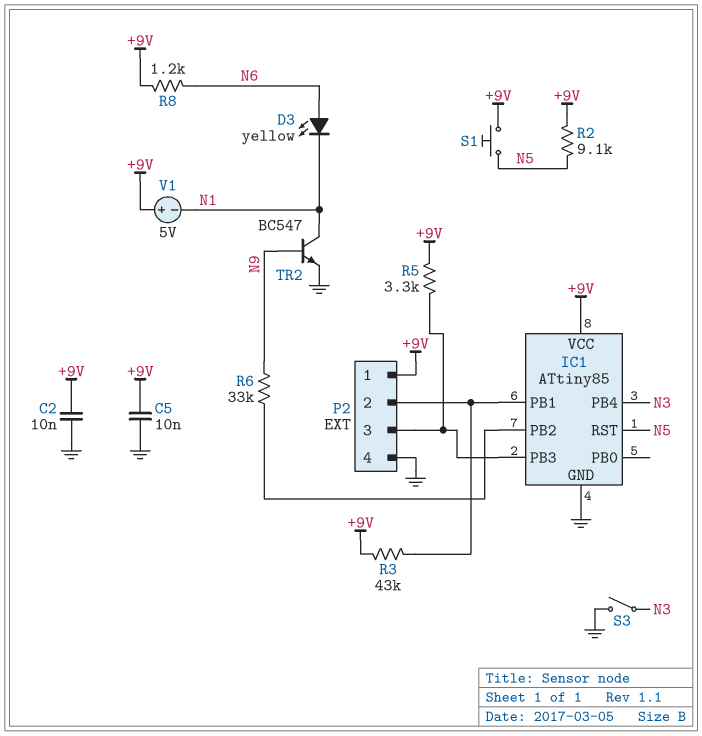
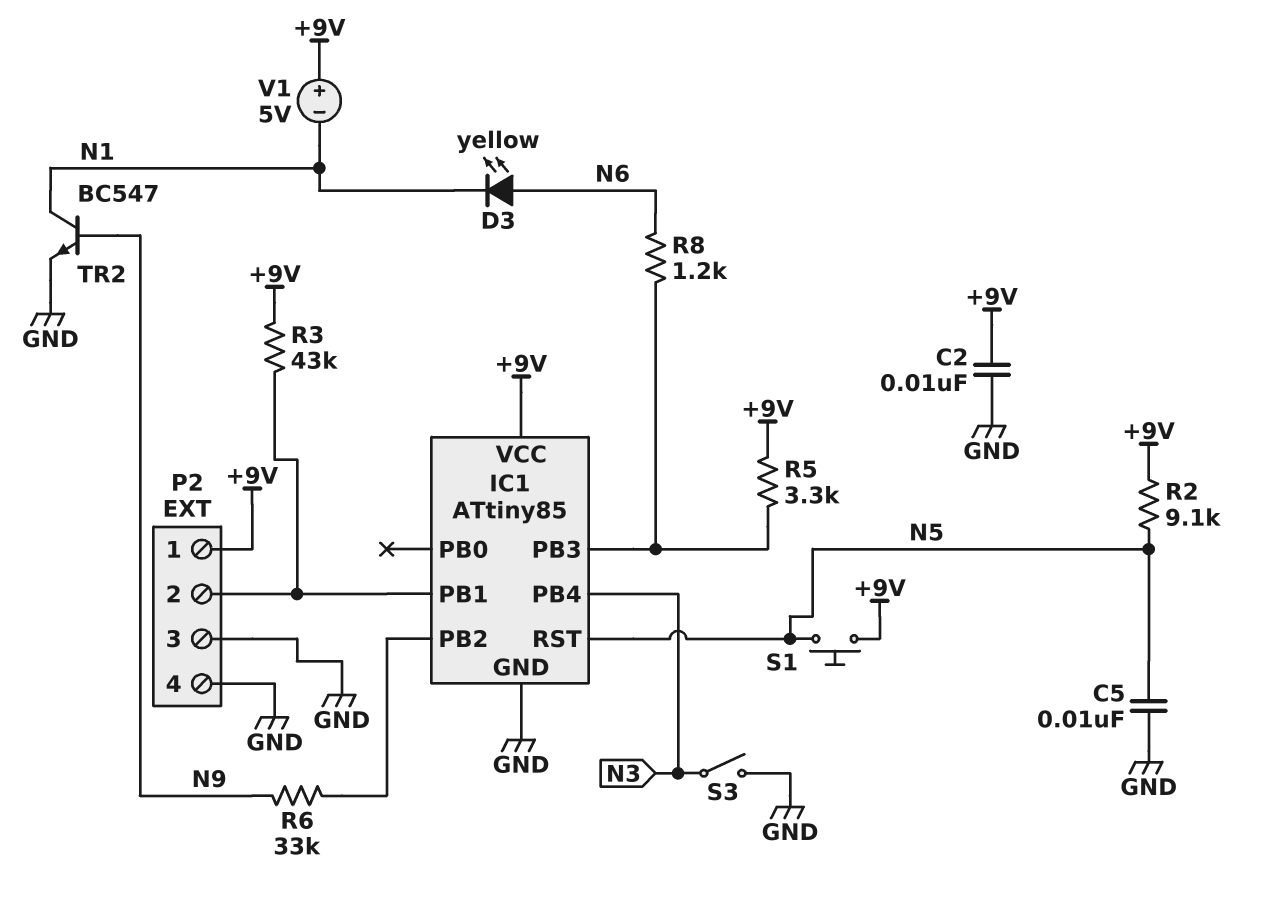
C5: 10nF (+9V, GND) -> 10nF (GND, N5)
P2 pin 3: IC1/PB3 -> GND
R8: 1.2k (+9V, N6) -> 1.2k (IC1/PB3, N6)

